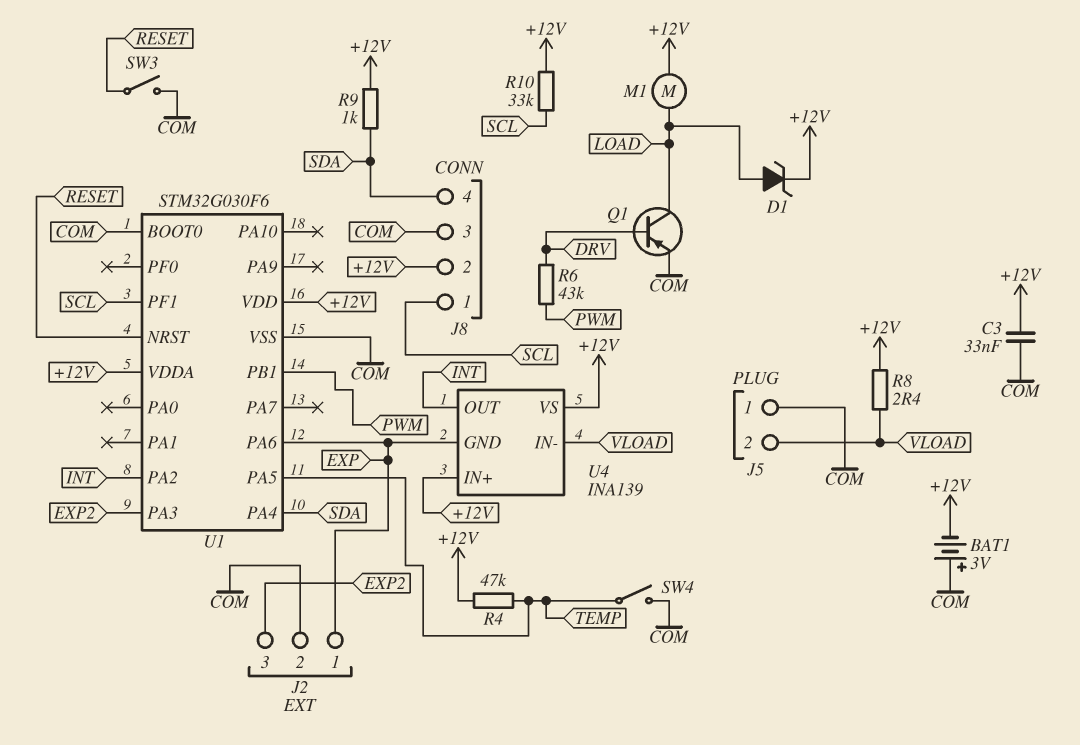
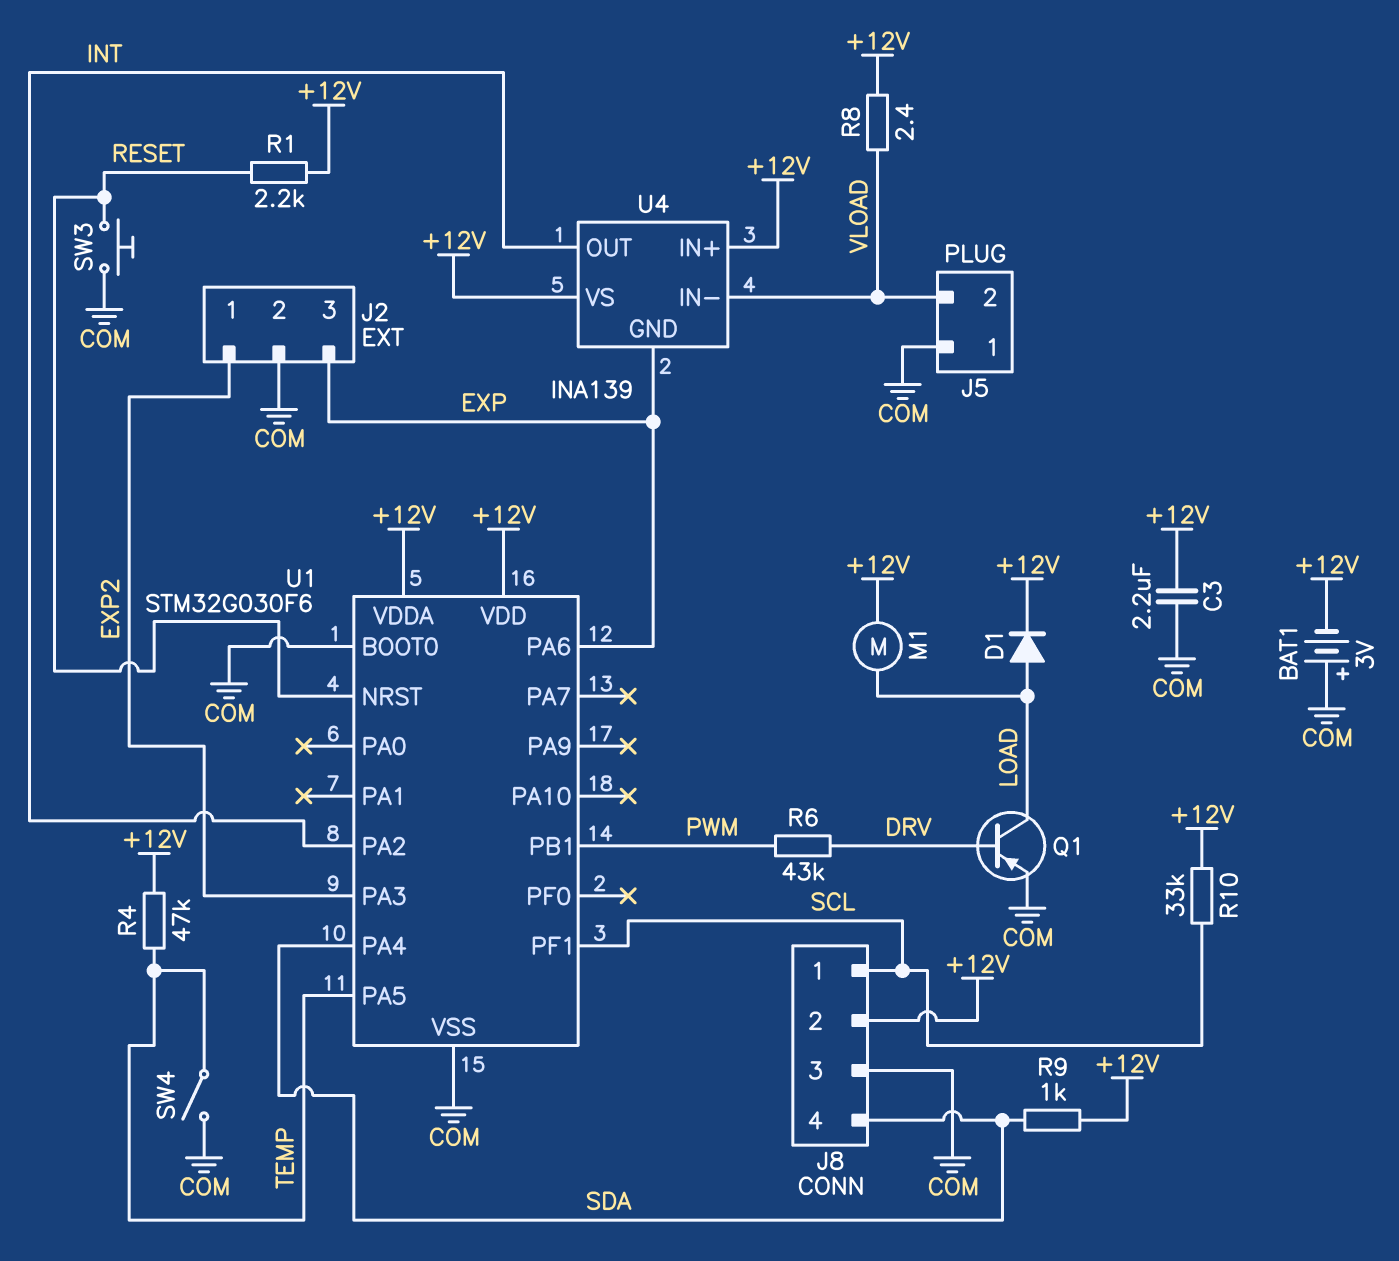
C3: 33nF (+12V, COM) -> 2.2uF (+12V, COM)
D1: zener (A LOAD, K +12V) -> diode (A LOAD, K +12V)
J2 pin 1: EXP -> EXP2
J2 pin 3: EXP2 -> EXP
R1: none -> 2.2k (+12V, RESET)
SW3: switch (COM, RESET) -> button (COM, RESET)

